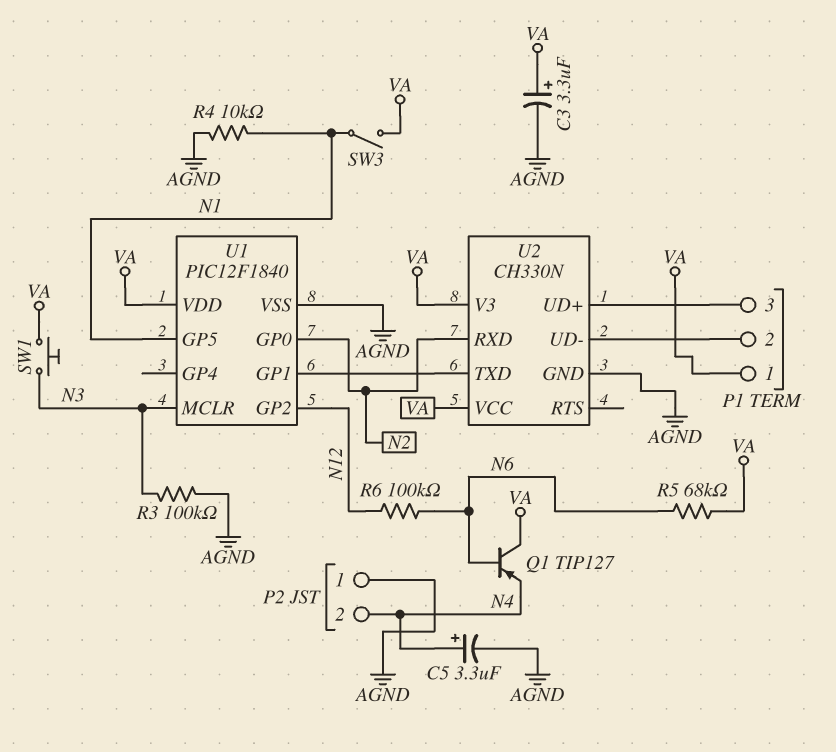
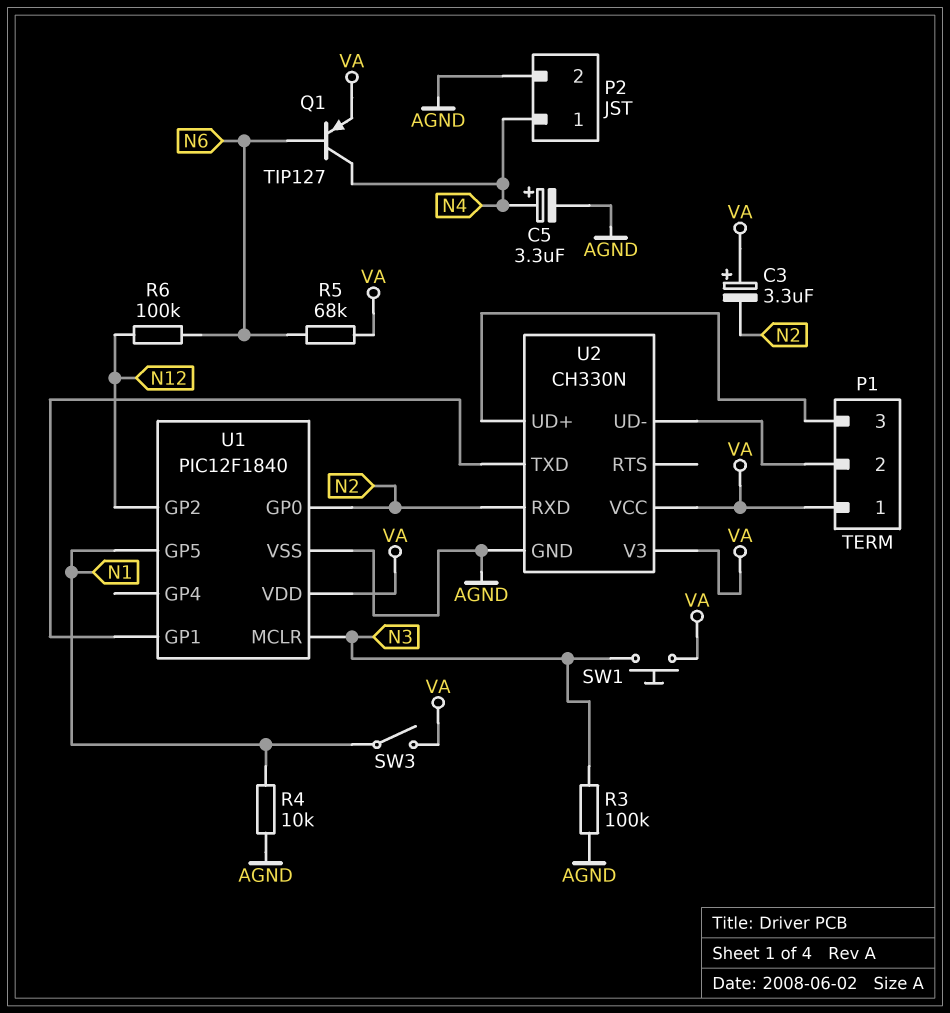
C3: 3.3uF (plus VA, minus AGND) -> 3.3uF (plus VA, minus N2)
P2 pin 1: AGND -> N4
P2 pin 2: N4 -> AGND
Q1: PNP TIP127 (B N6, C VA, E N4) -> PNP TIP127 (B N6, C N4, E VA)

